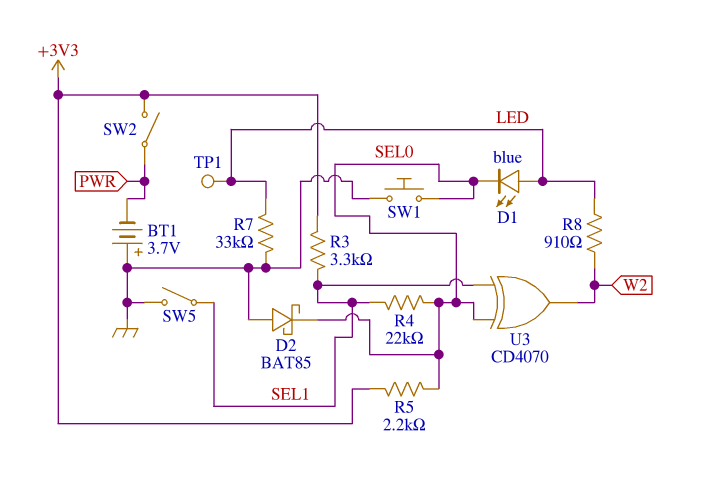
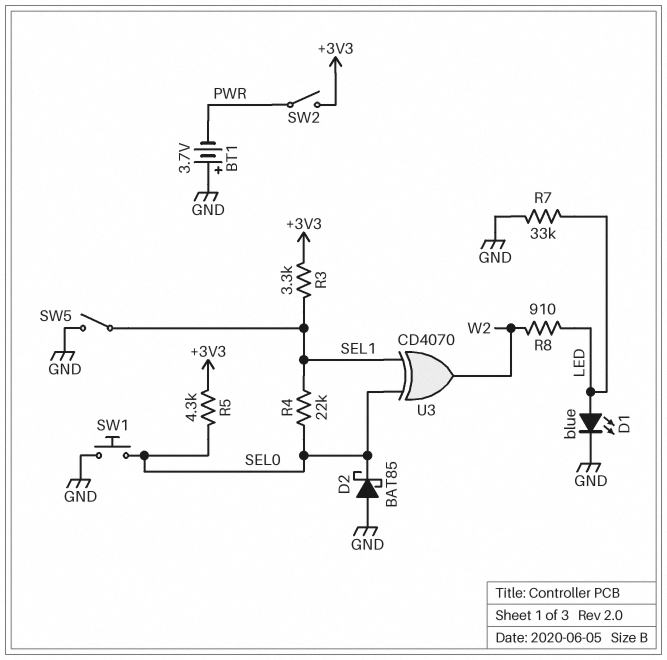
D1: LED blue (A LED, K SEL0) -> LED blue (A LED, K GND)
R5: 2.2k (+3V3, SEL0) -> 4.3k (+3V3, SEL0)
TP1: test point (LED) -> none

